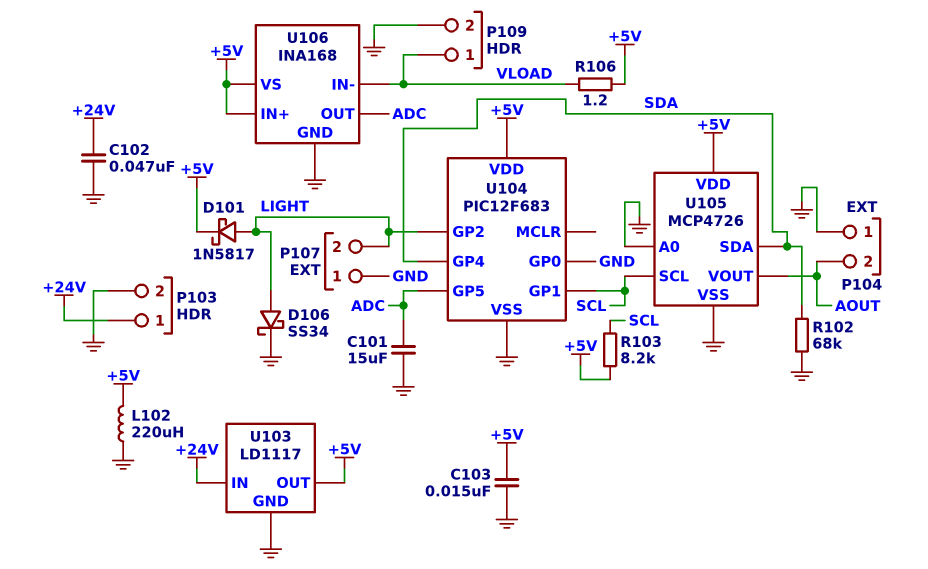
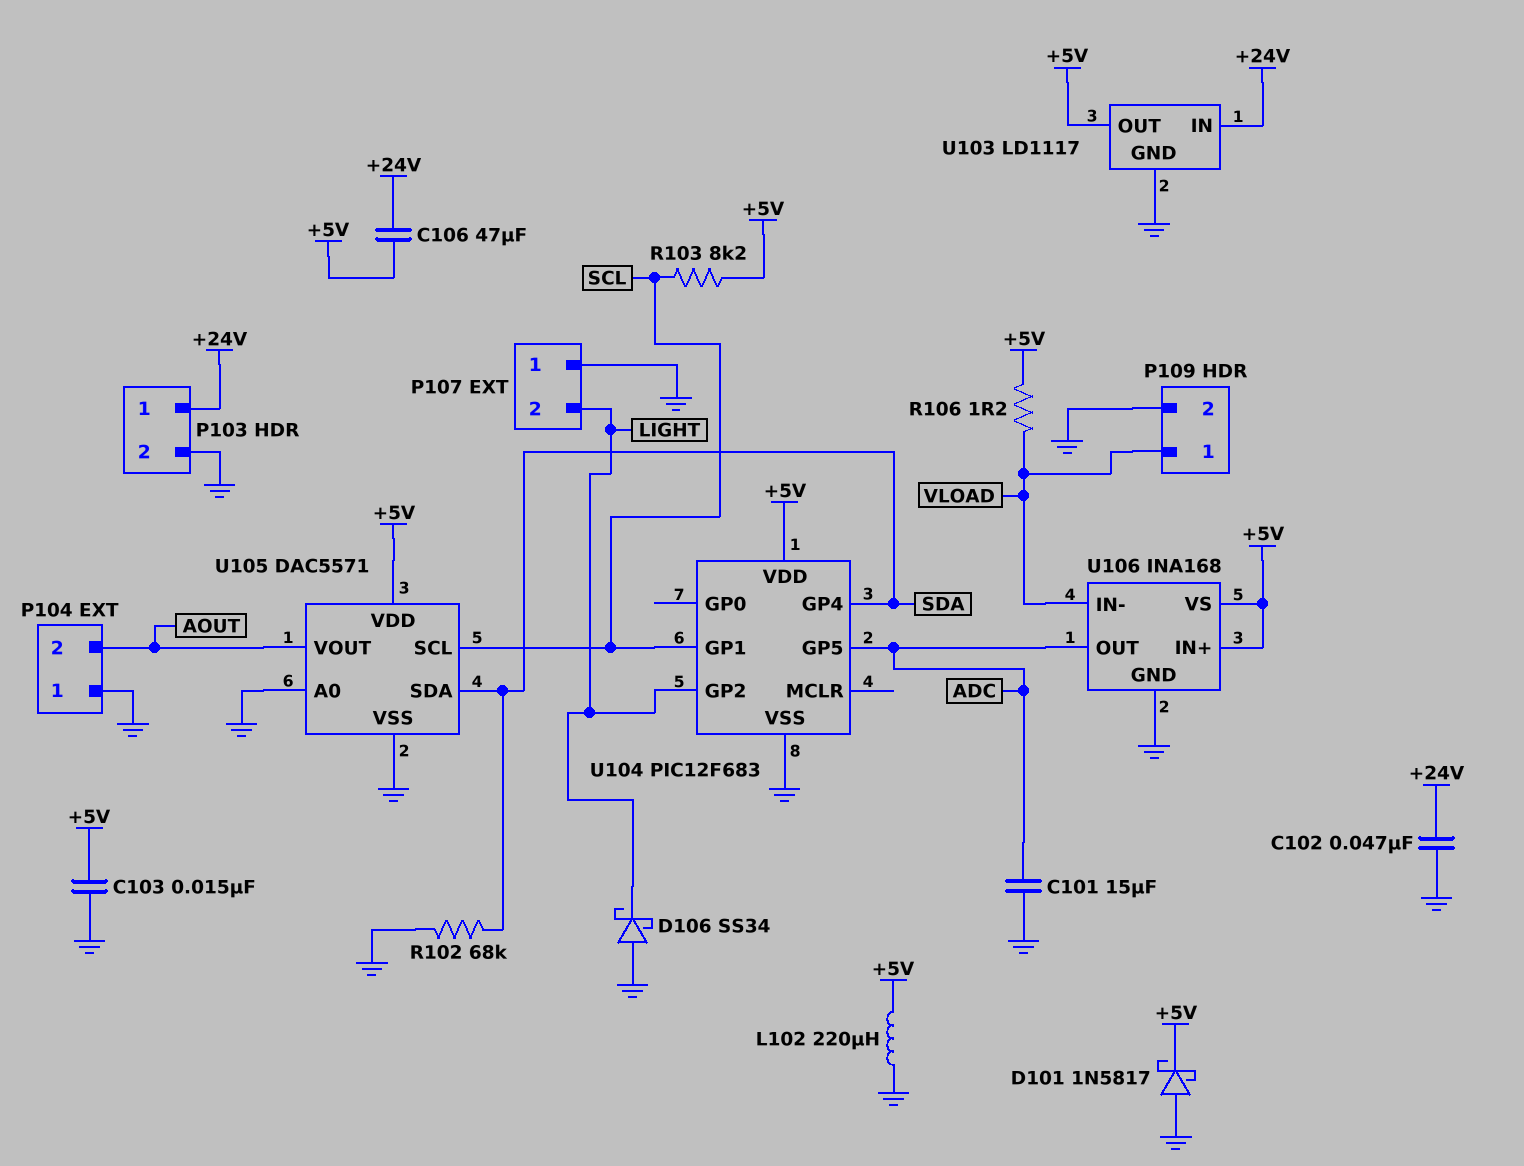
C106: none -> 47uF (+5V, +24V)
D101: schottky 1N5817 (A LIGHT, K +5V) -> schottky 1N5817 (A GND, K +5V)
D106: schottky SS34 (A LIGHT, K GND) -> schottky SS34 (A GND, K LIGHT)
U104 pin GP0: GND -> none
U105: MCP4726 -> DAC5571

